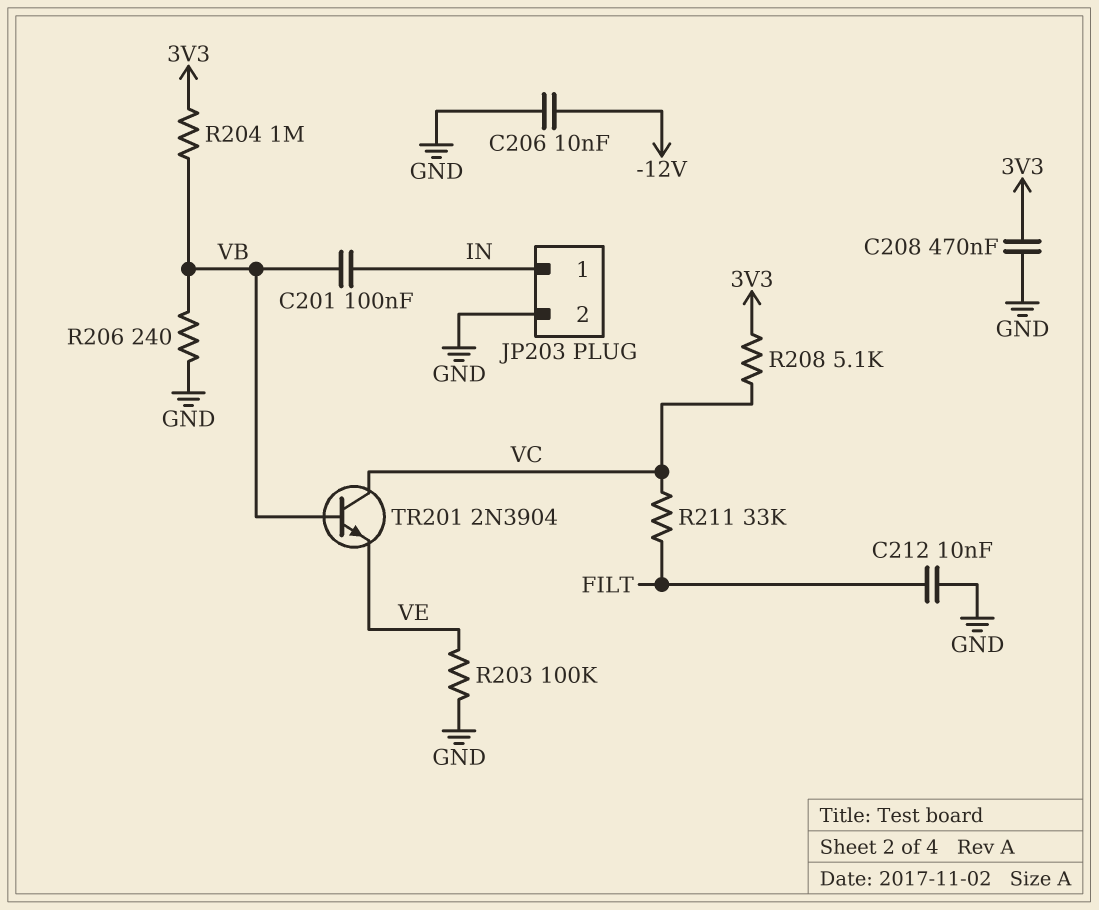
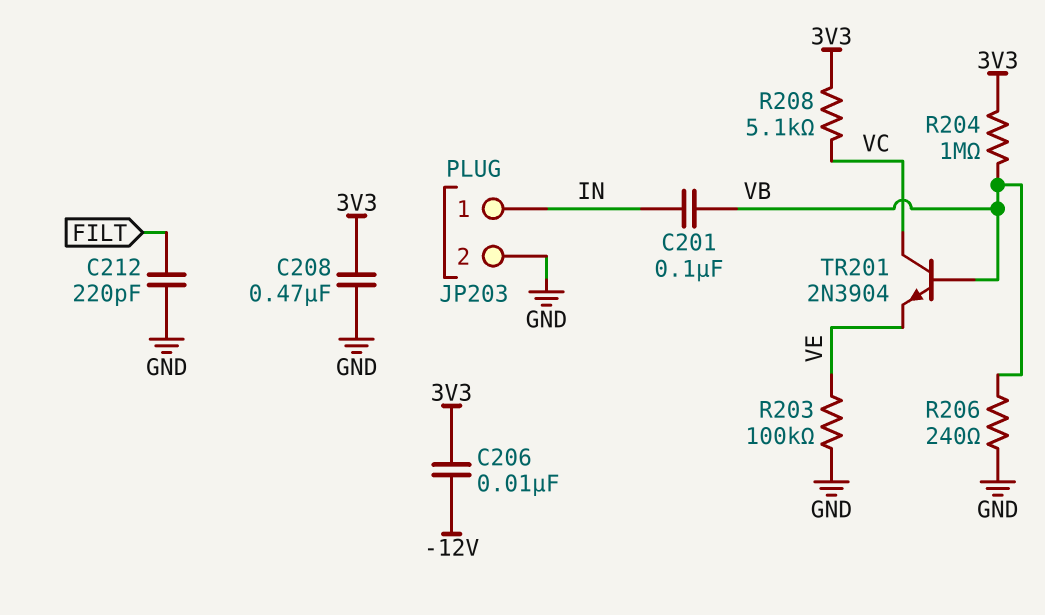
C206: 10nF (-12V, GND) -> 10nF (-12V, 3V3)
C212: 10nF (FILT, GND) -> 220pF (FILT, GND)
R211: 33k (FILT, VC) -> none

